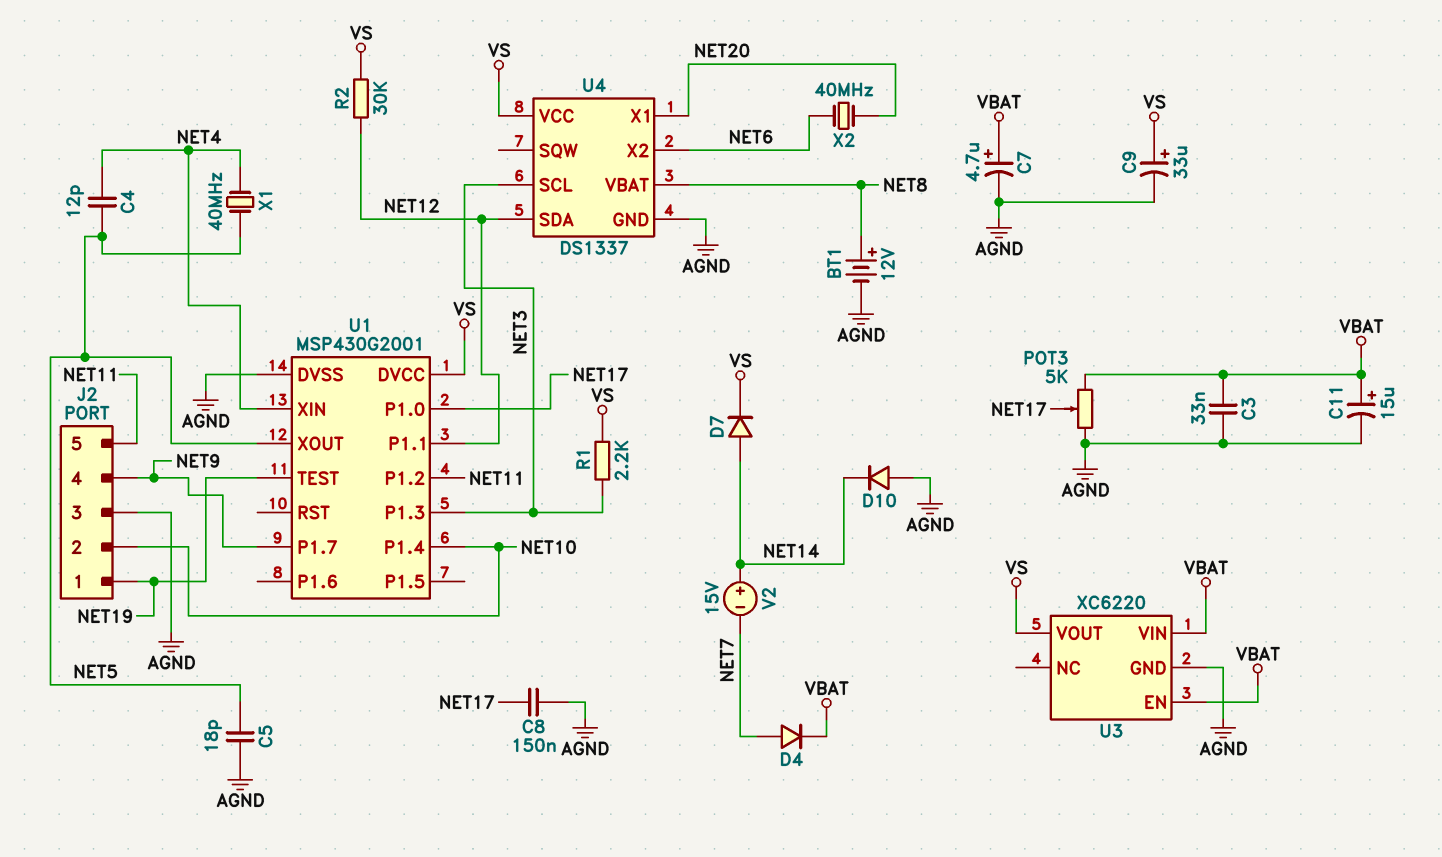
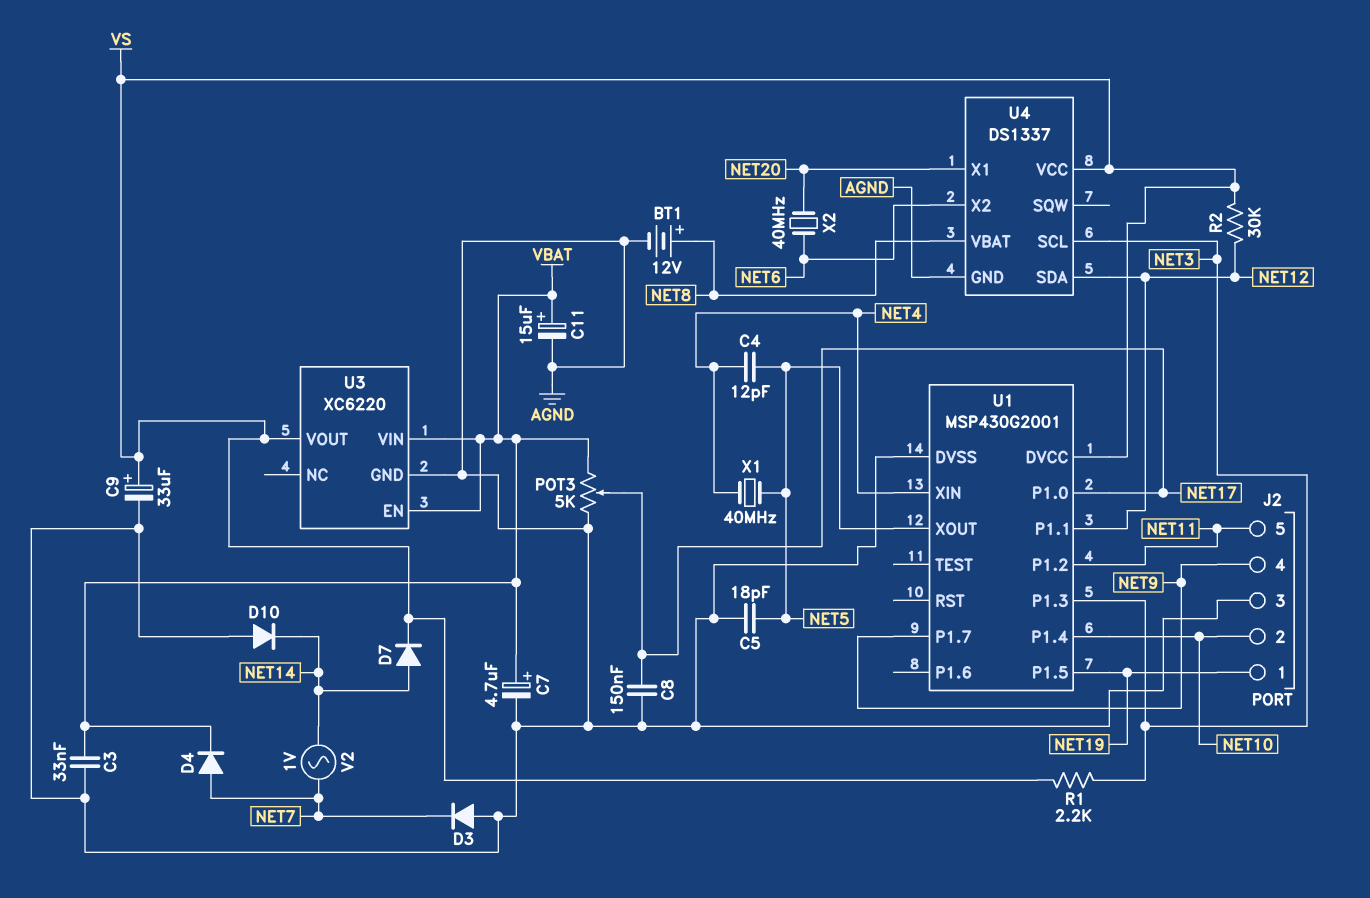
D3: none -> diode (A AGND, K NET7)
U1 pin P1.5: none -> NET19
U1 pin TEST: NET19 -> none
V2: 15V (plus NET14, minus NET7) -> AC 1V (NET7, NET14)

